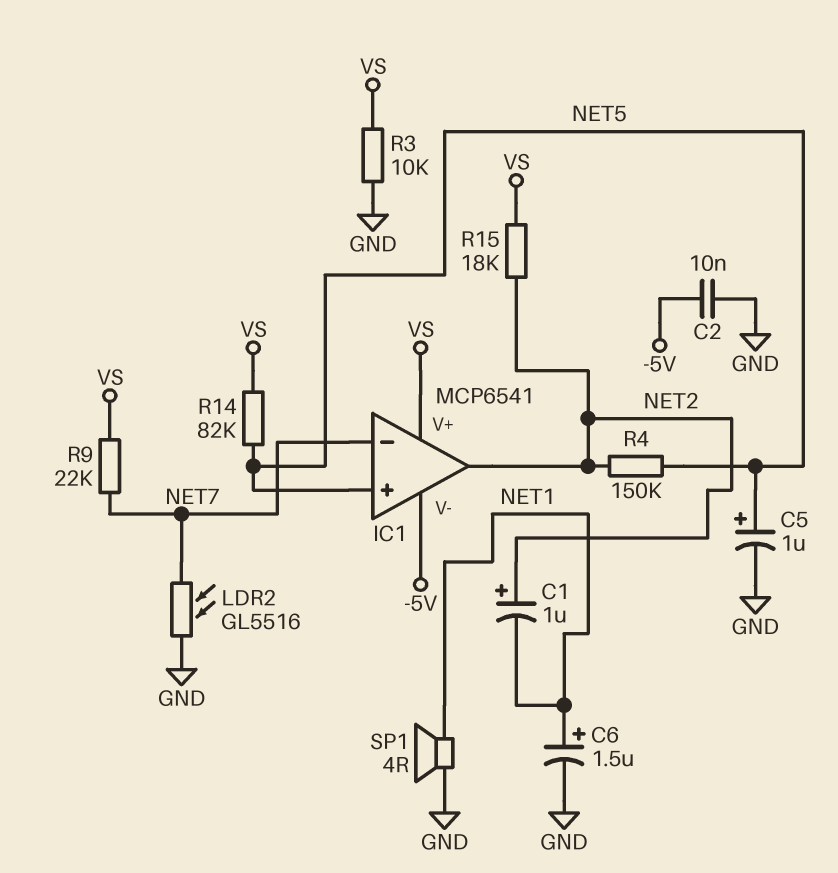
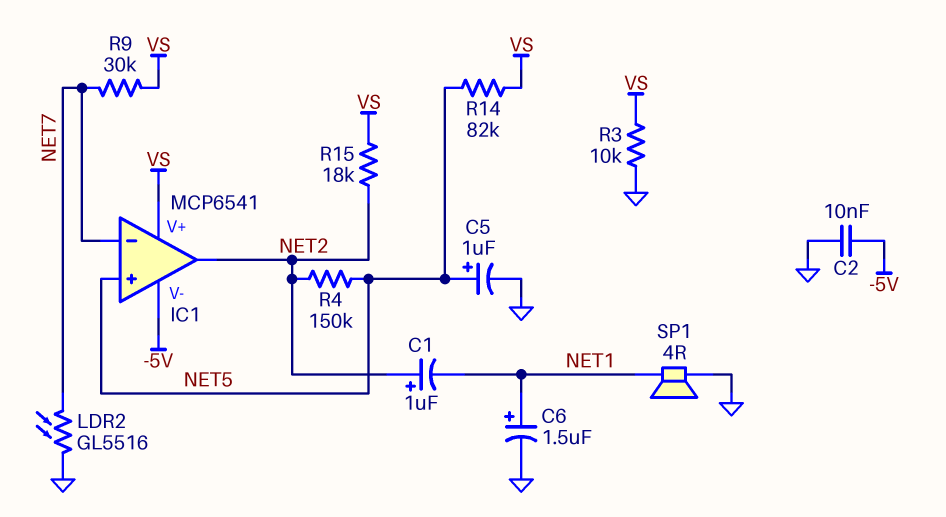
R9: 22k (NET7, VS) -> 30k (NET7, VS)

